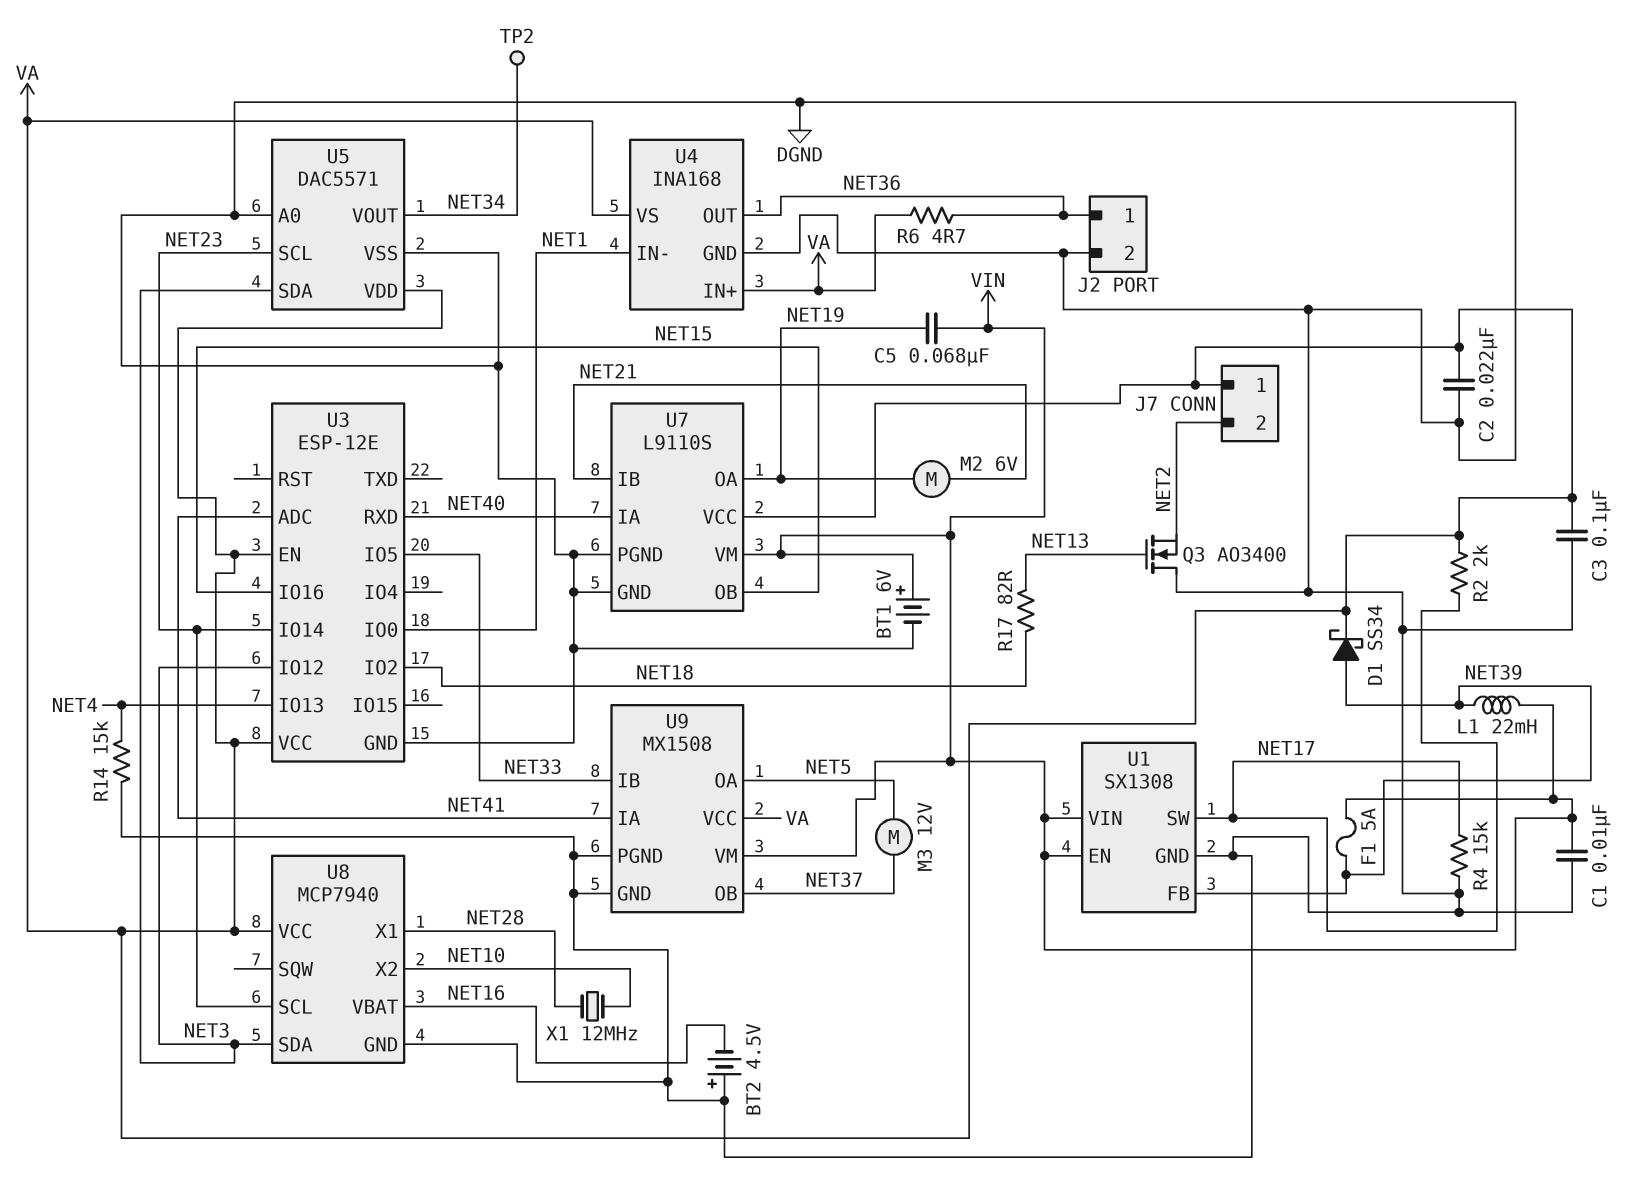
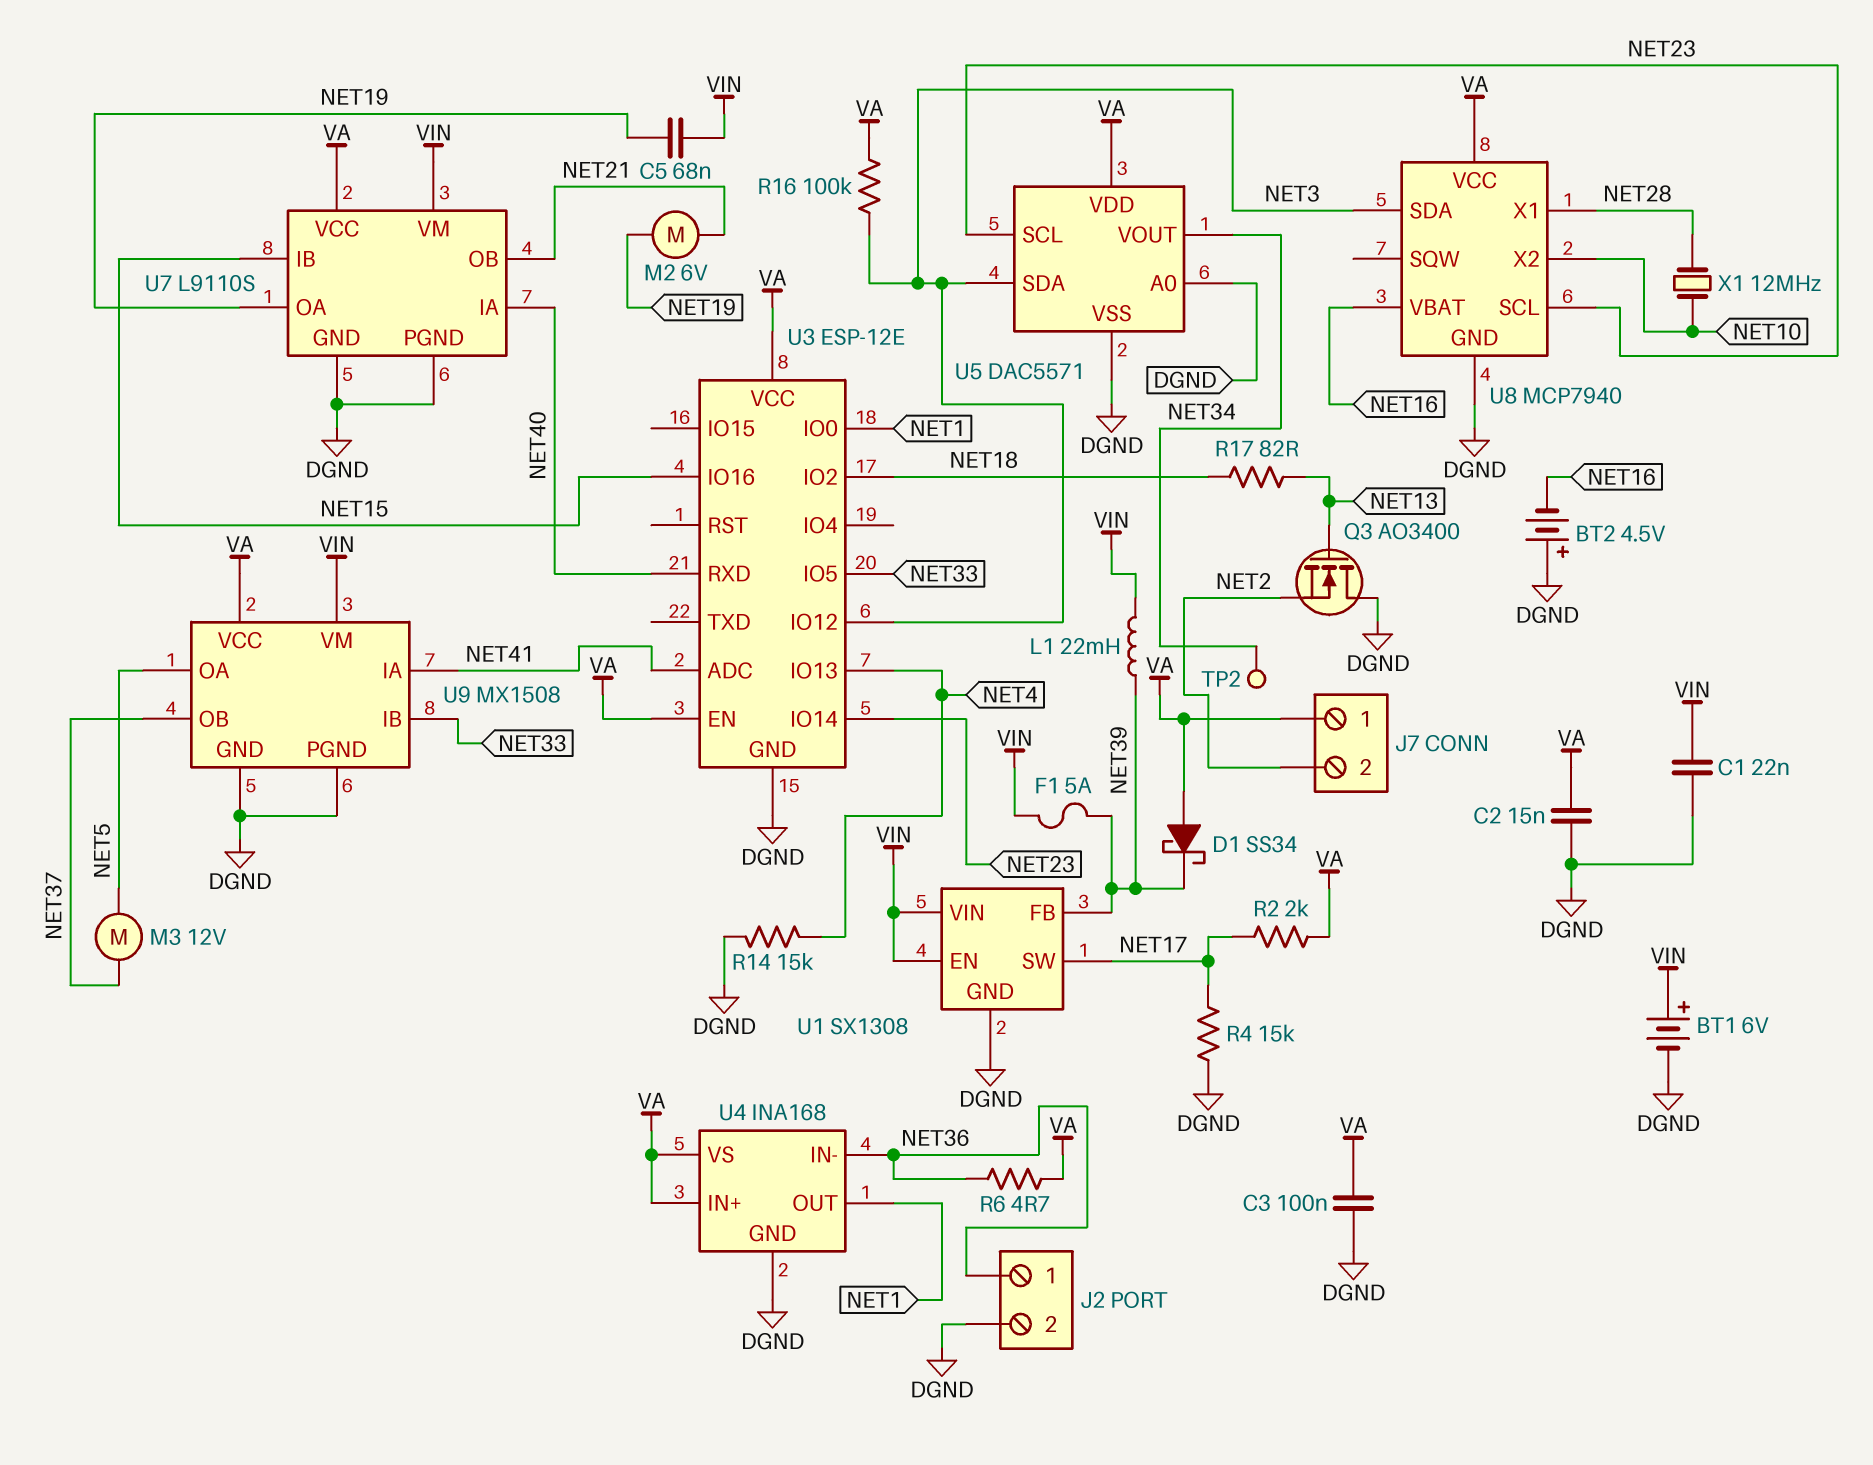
C1: 10nF (DGND, VIN) -> 22nF (DGND, VIN)
C2: 22nF (DGND, VA) -> 15nF (DGND, VA)
D1: schottky SS34 (A NET39, K VA) -> schottky SS34 (A VA, K NET39)
R16: none -> 100k (NET3, VA)
U4 pin IN-: NET1 -> NET36
U4 pin OUT: NET36 -> NET1
U7 pin IB: NET21 -> NET15
U7 pin OB: NET15 -> NET21

